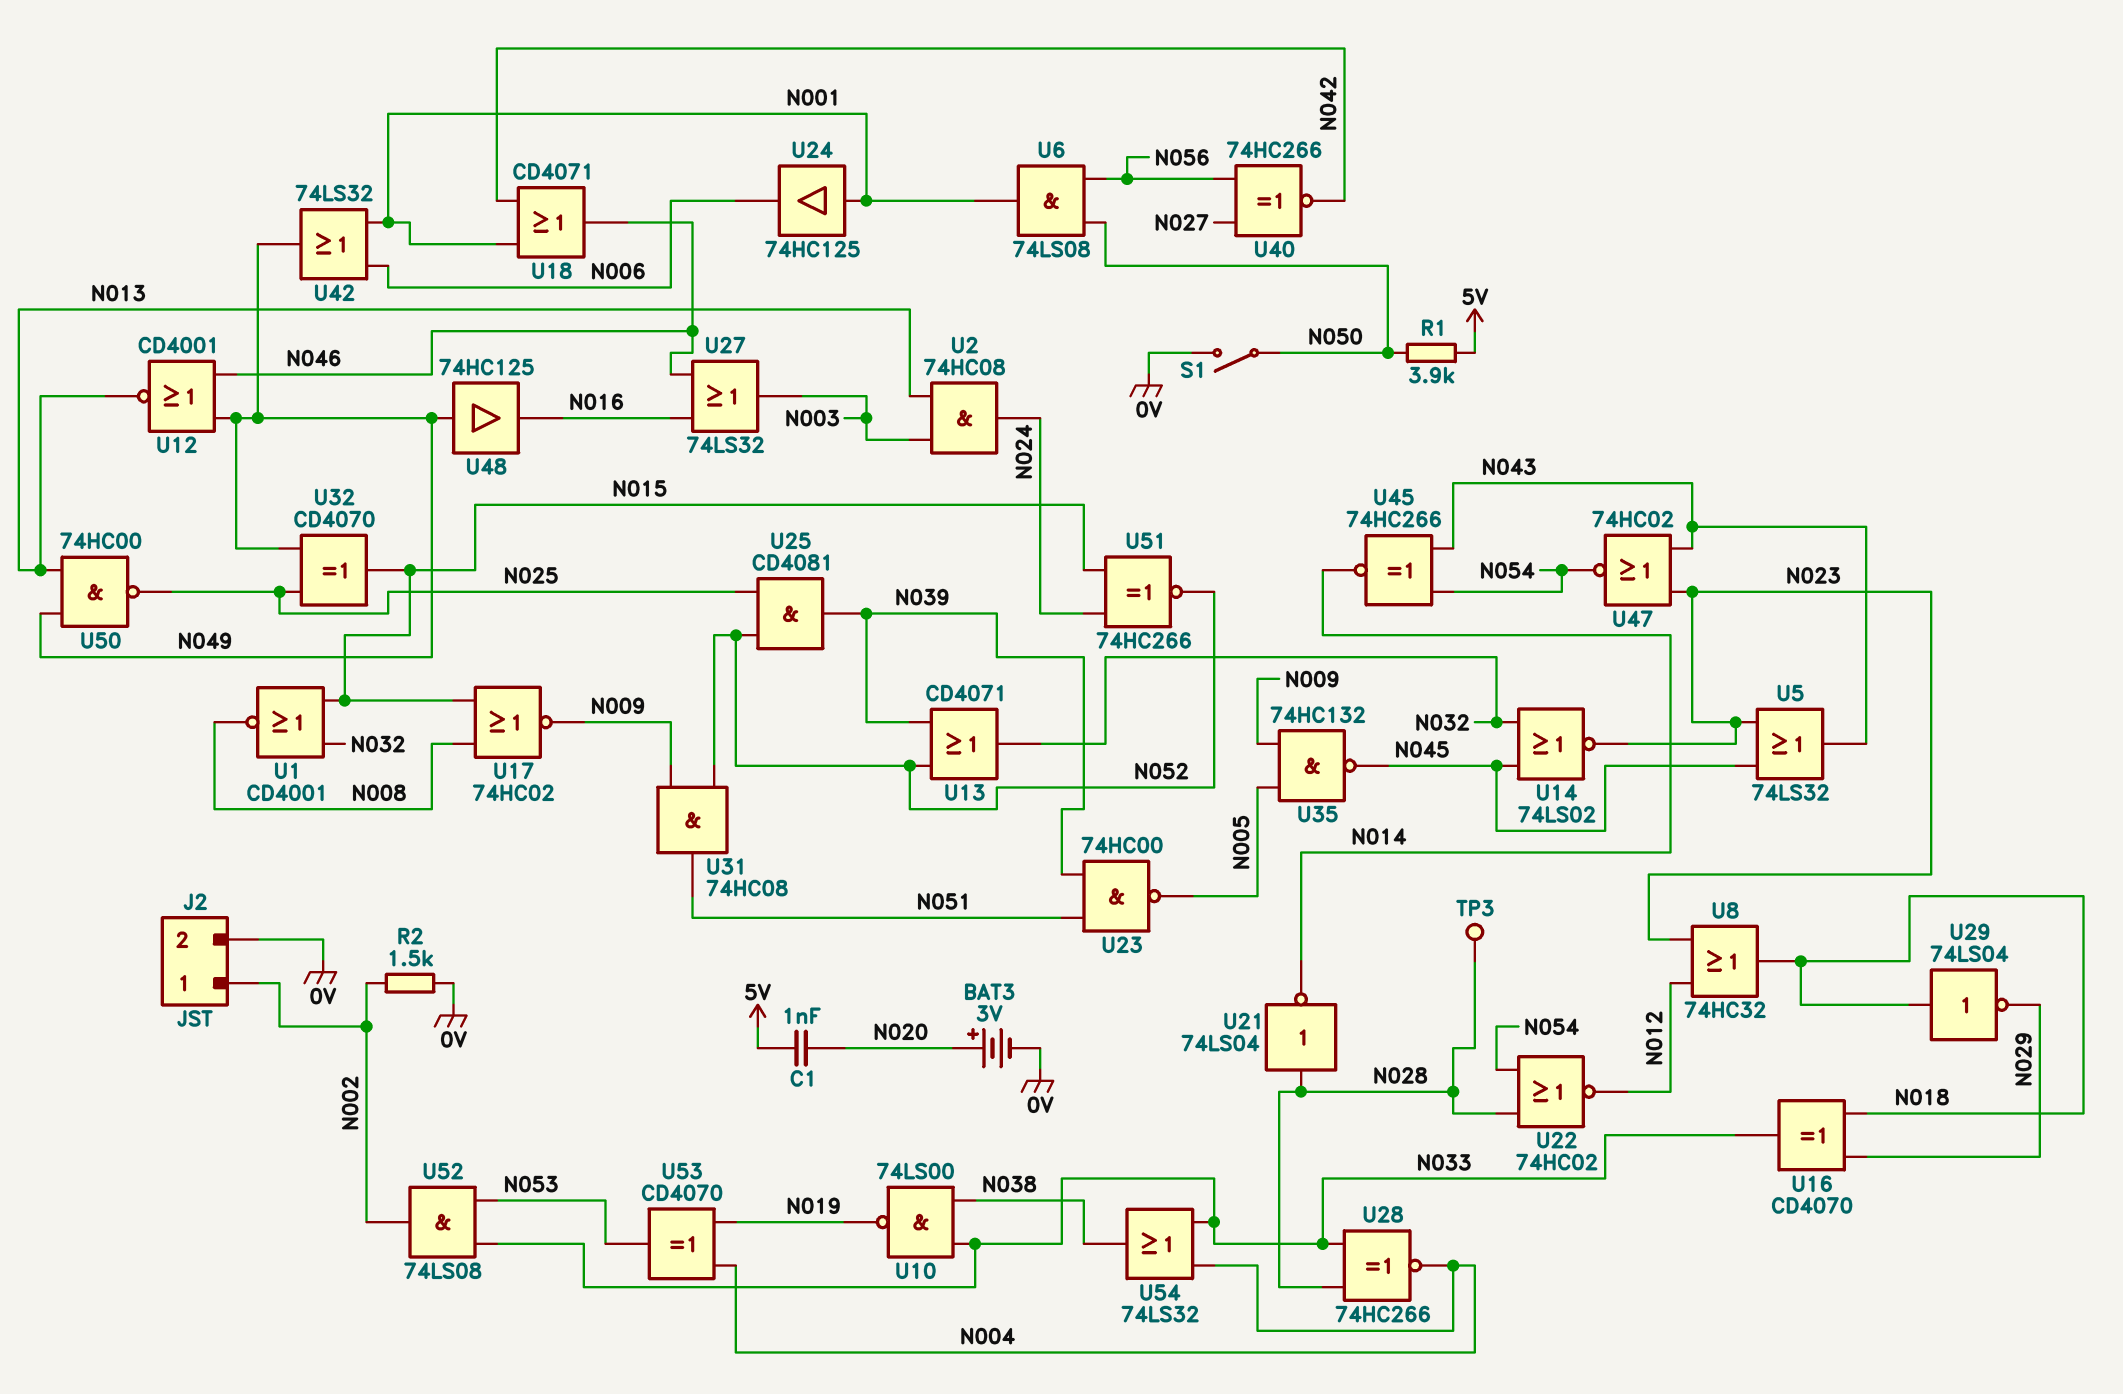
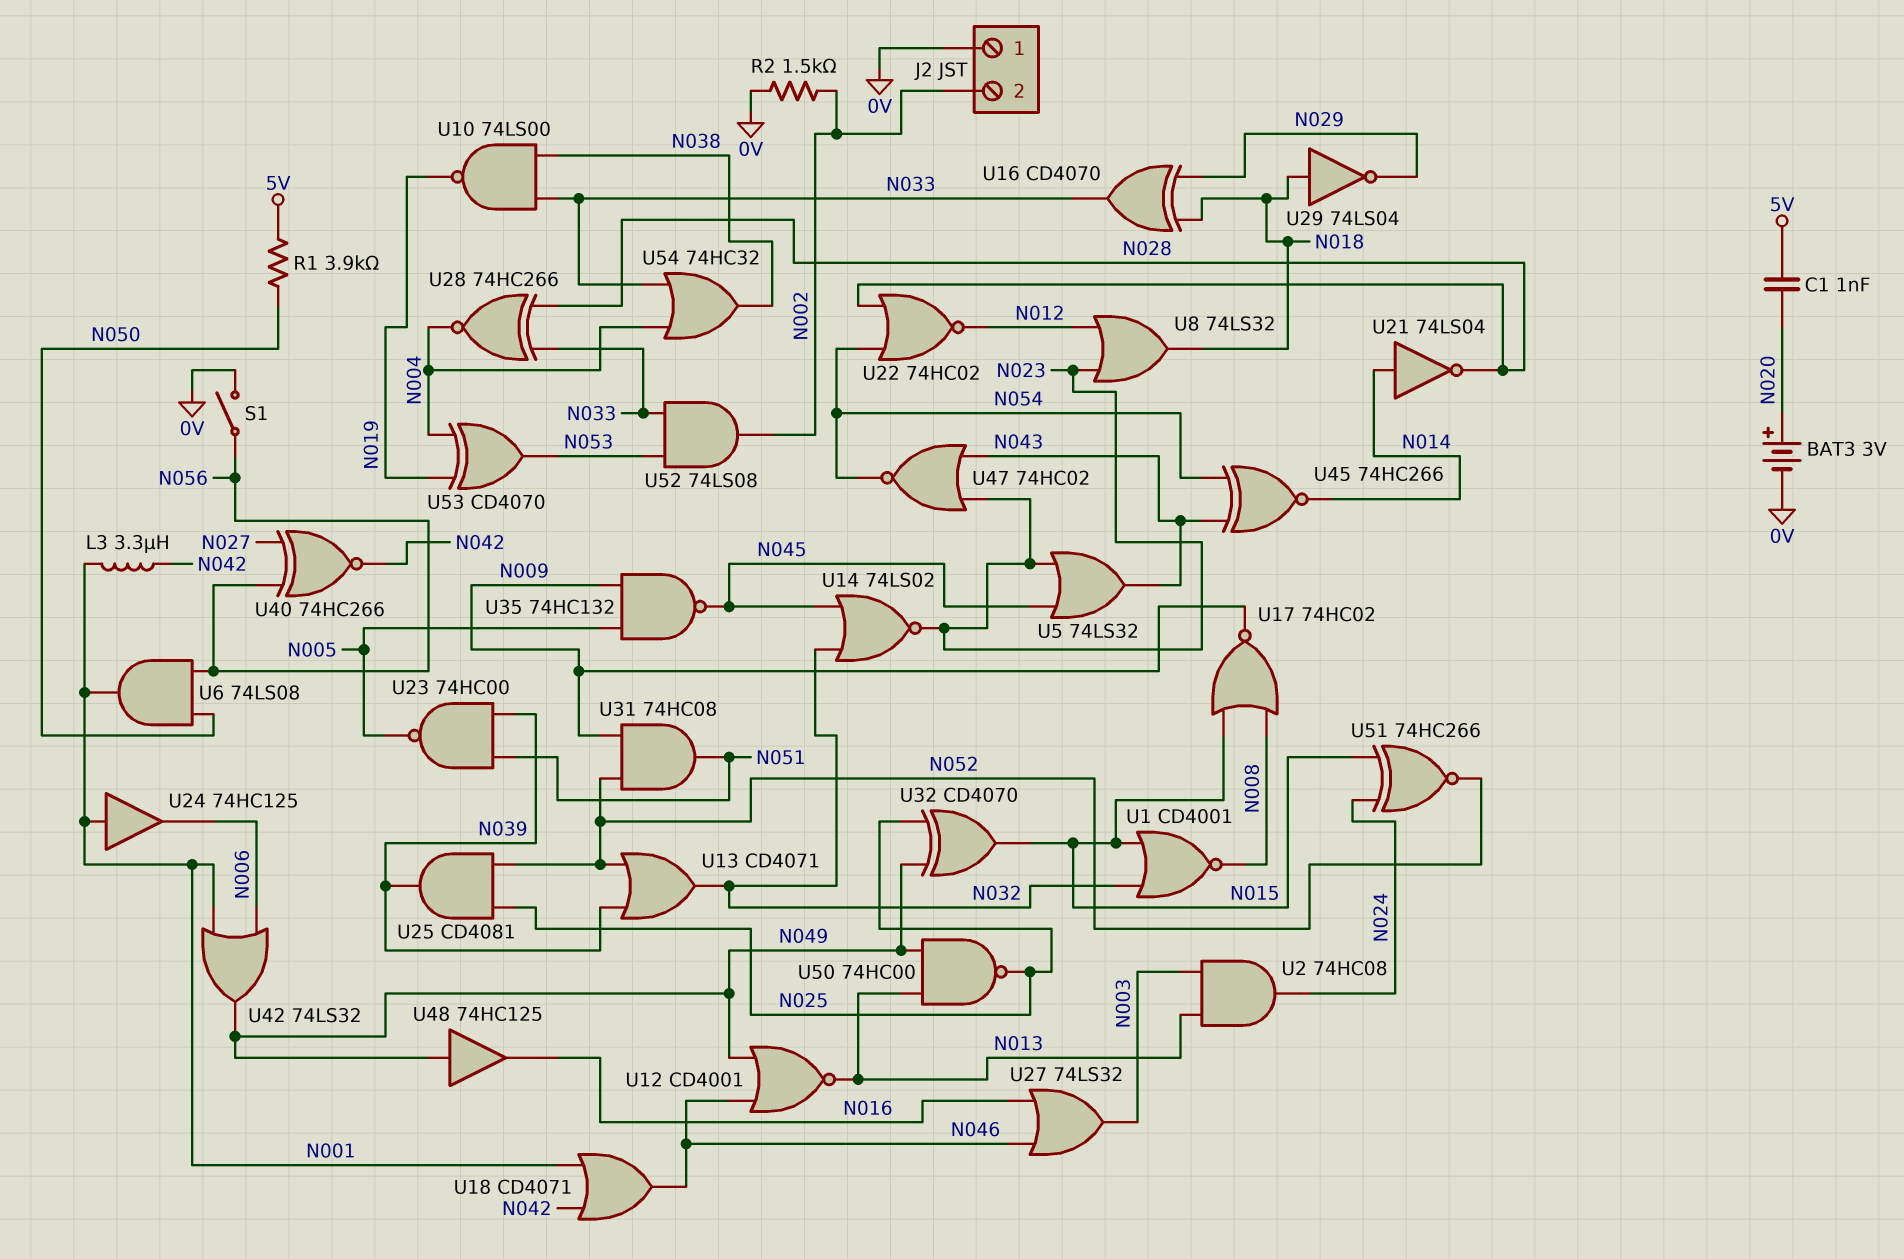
J2 pin 1: N002 -> 0V
J2 pin 2: 0V -> N002
L3: none -> 3.3uH (N001, N042)
S1: switch (0V, N050) -> switch (0V, N056)
TP3: test point (N028) -> none
U8: OR 74HC32 (in N012, in N023, out N018) -> OR 74LS32 (in N012, in N023, out N018)
U21: NOT 74LS04 (in N028, out N014) -> NOT 74LS04 (in N014, out N028)
U54: OR 74LS32 (in N004, in N033, out N038) -> OR 74HC32 (in N004, in N033, out N038)

